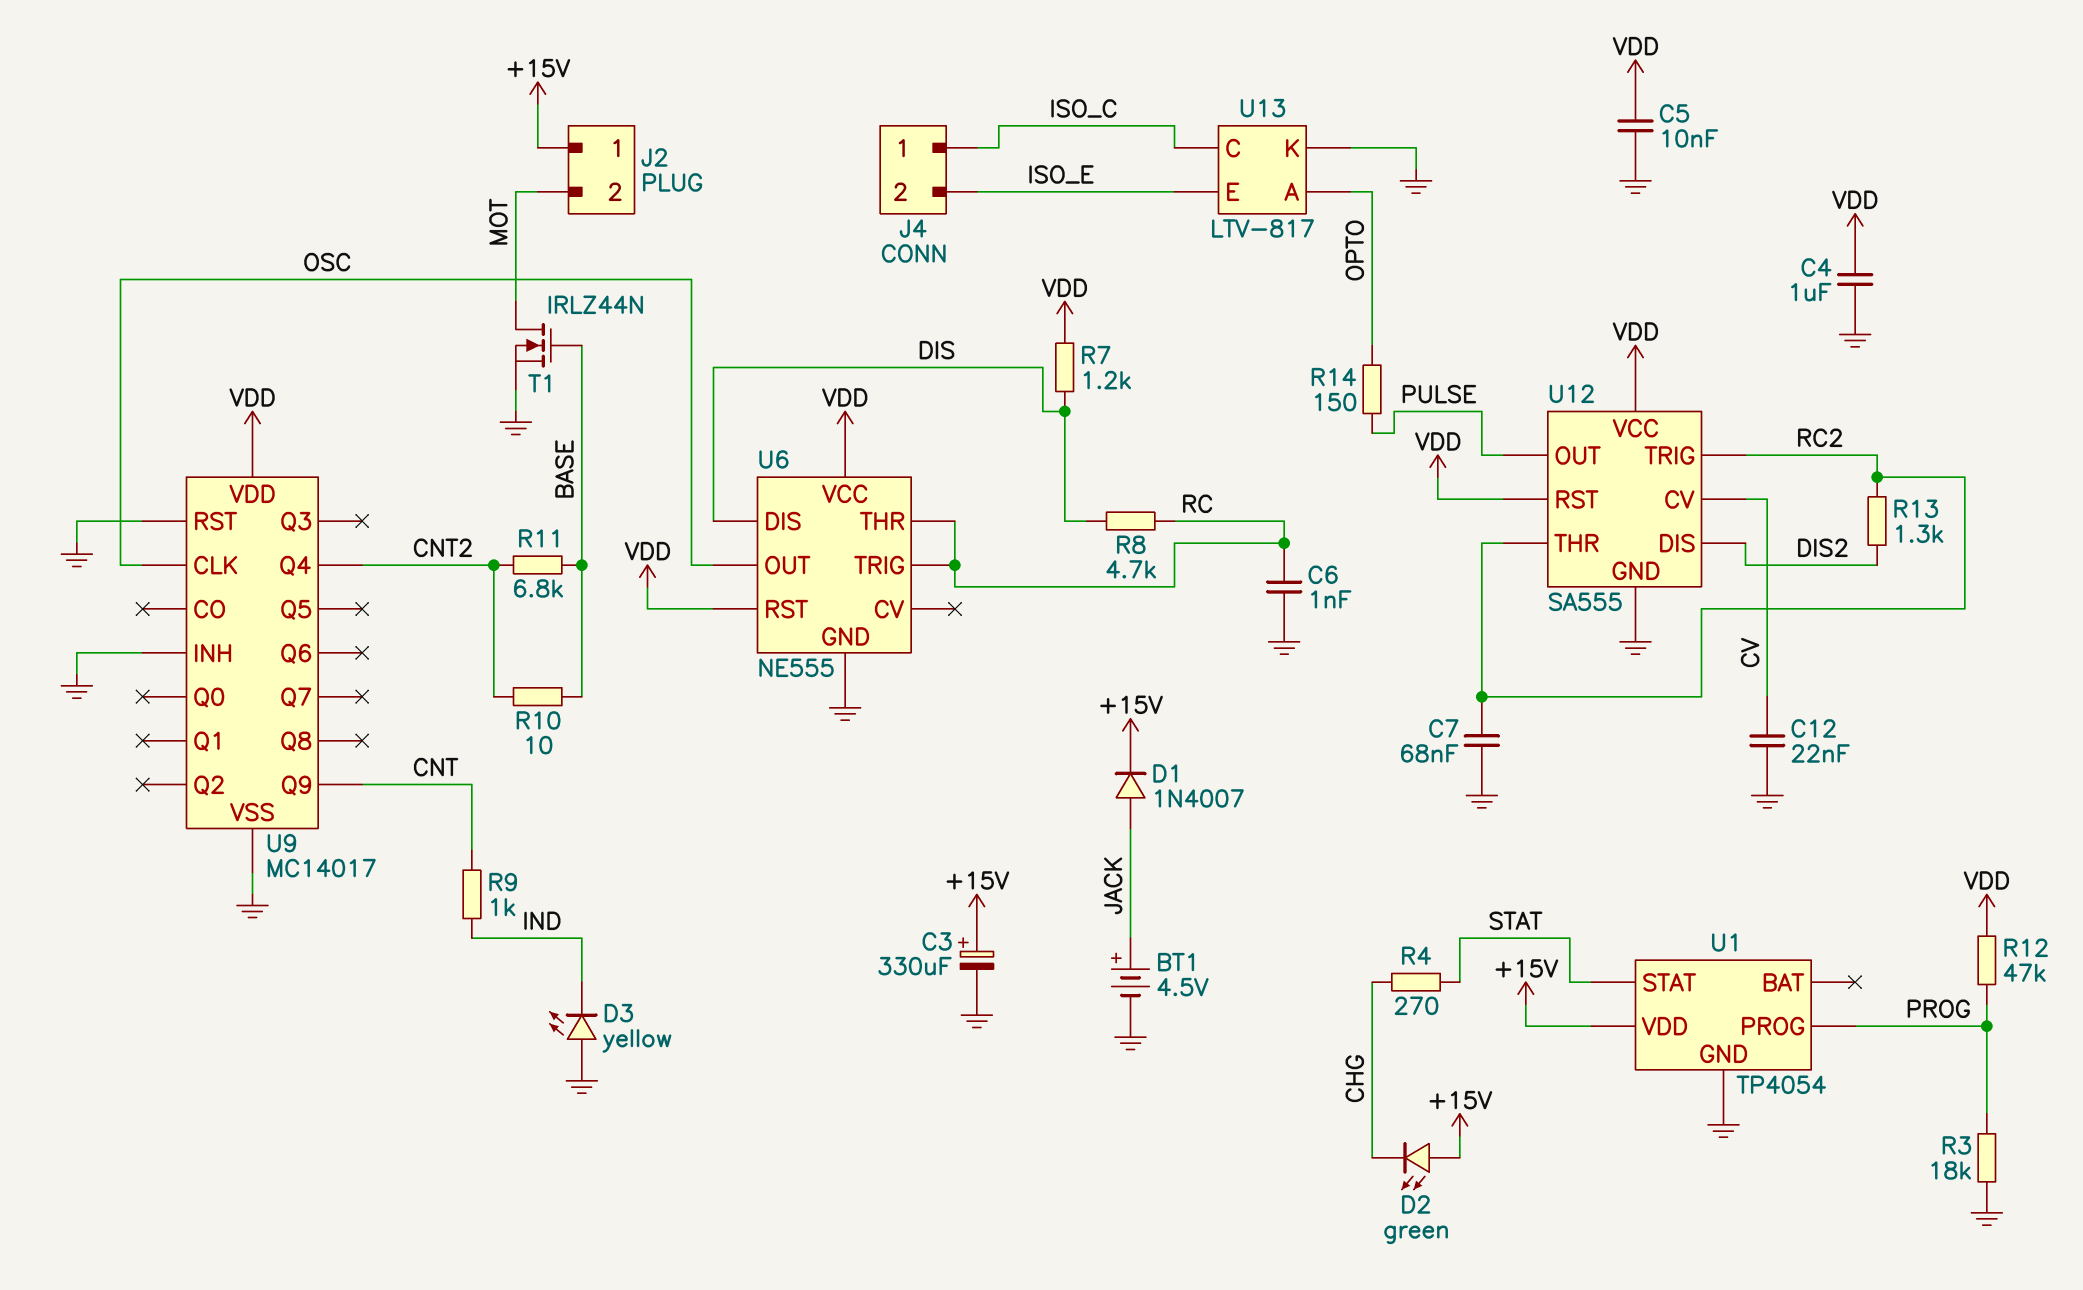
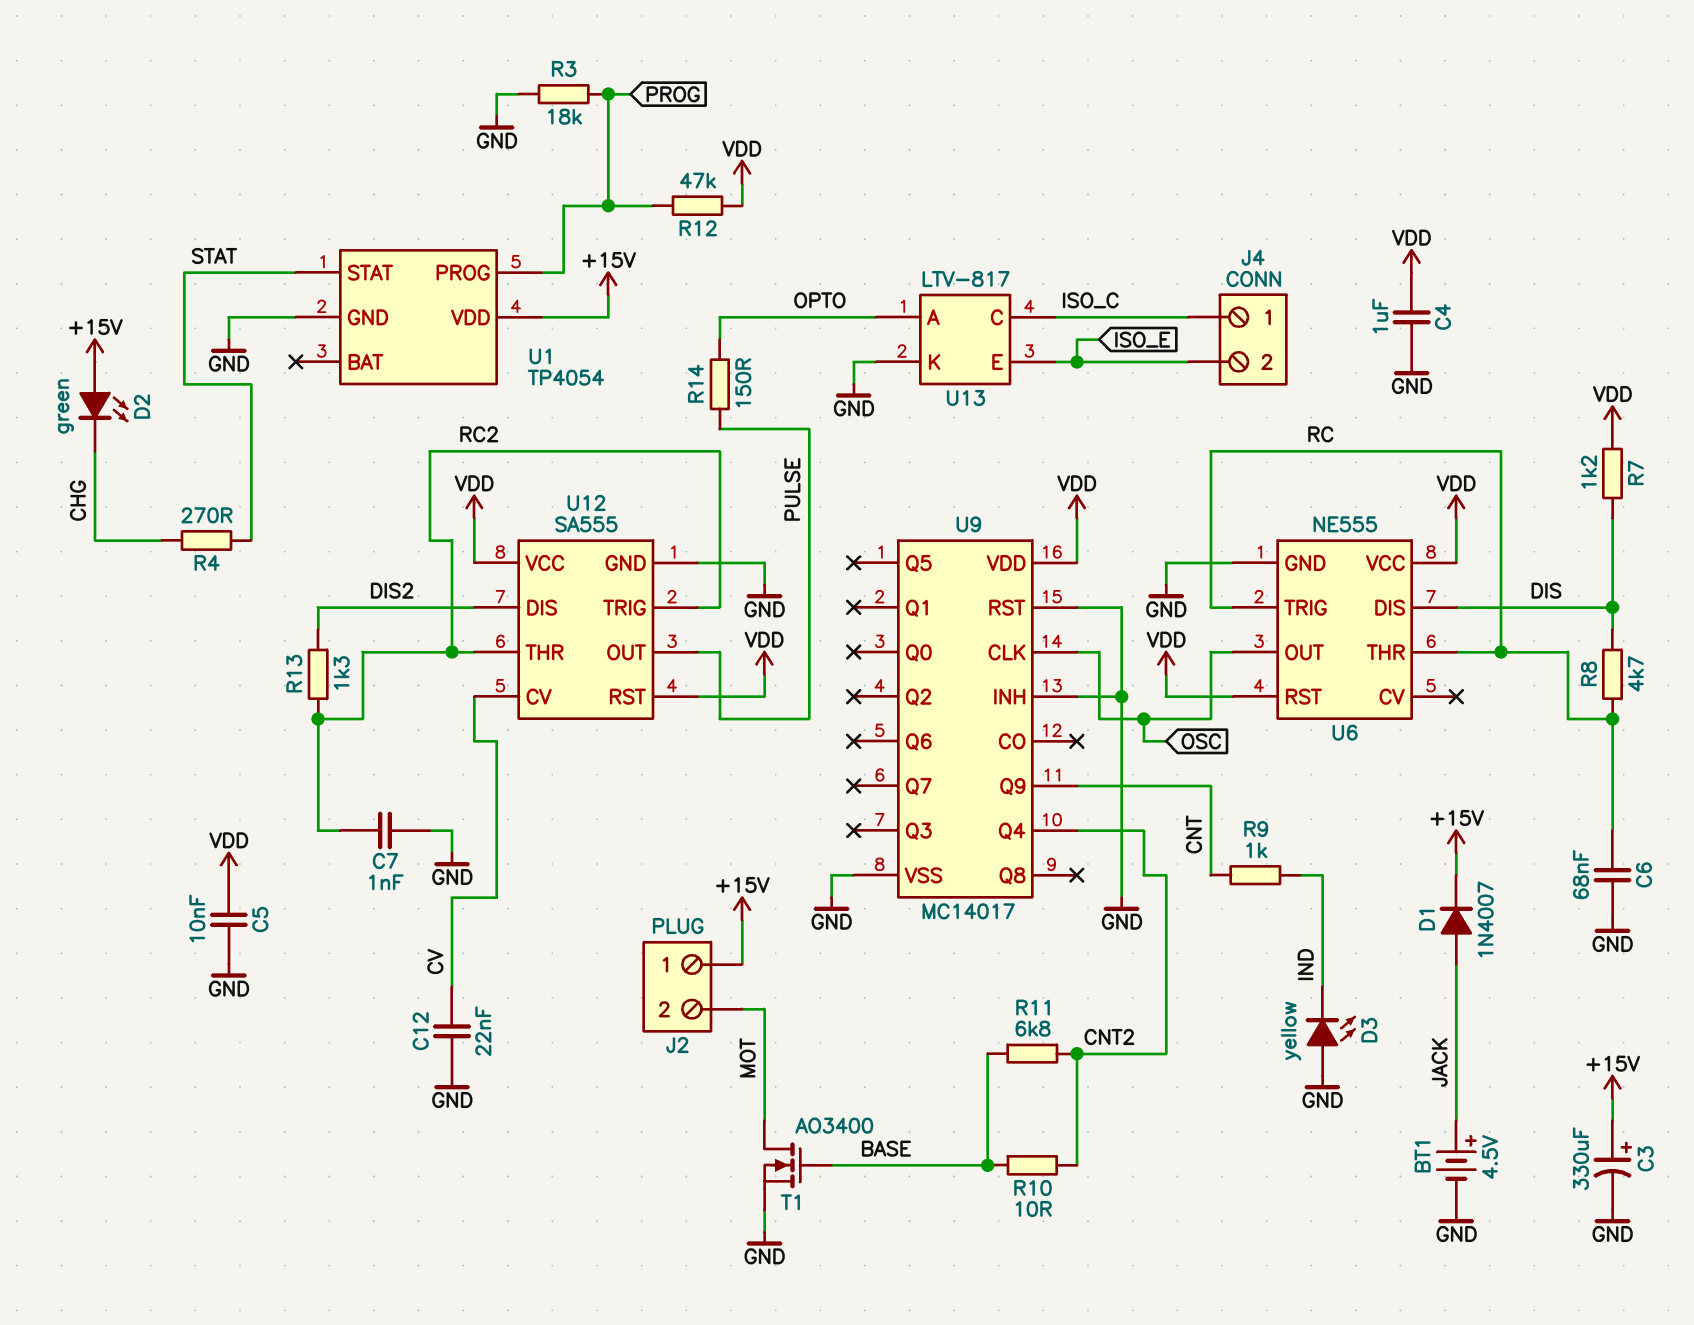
C6: 1nF (GND, RC) -> 68nF (GND, RC)
C7: 68nF (GND, RC2) -> 1nF (GND, RC2)
T1: NMOS IRLZ44N (G BASE, D MOT, S GND) -> NMOS AO3400 (G BASE, D MOT, S GND)

